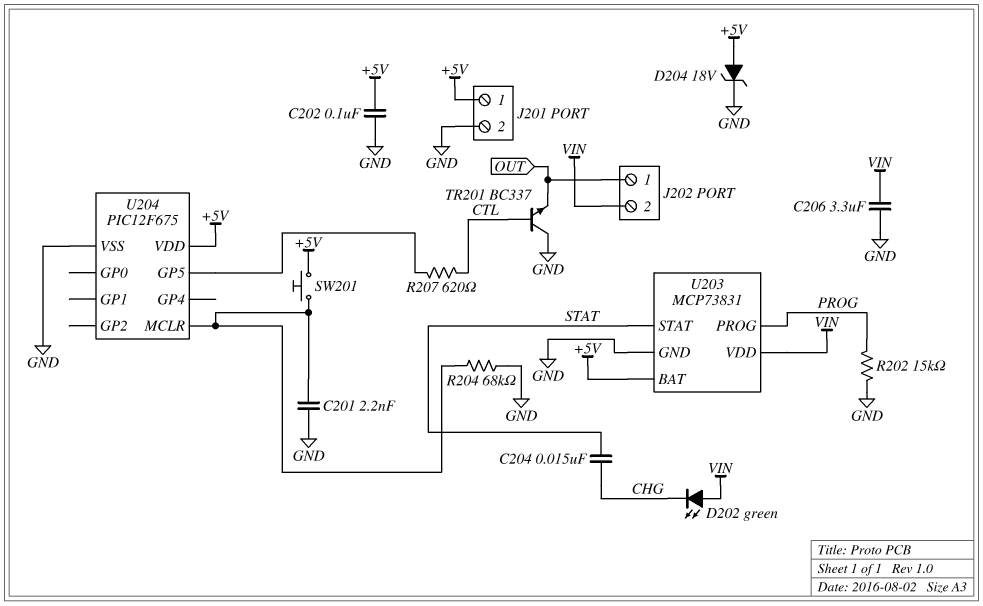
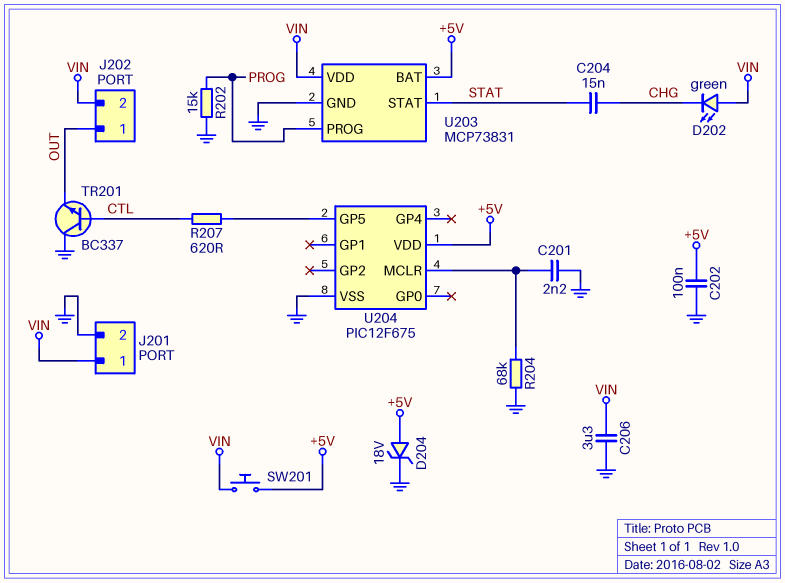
J201 pin 1: +5V -> VIN
SW201: button (+5V, U204/MCLR) -> button (+5V, VIN)

